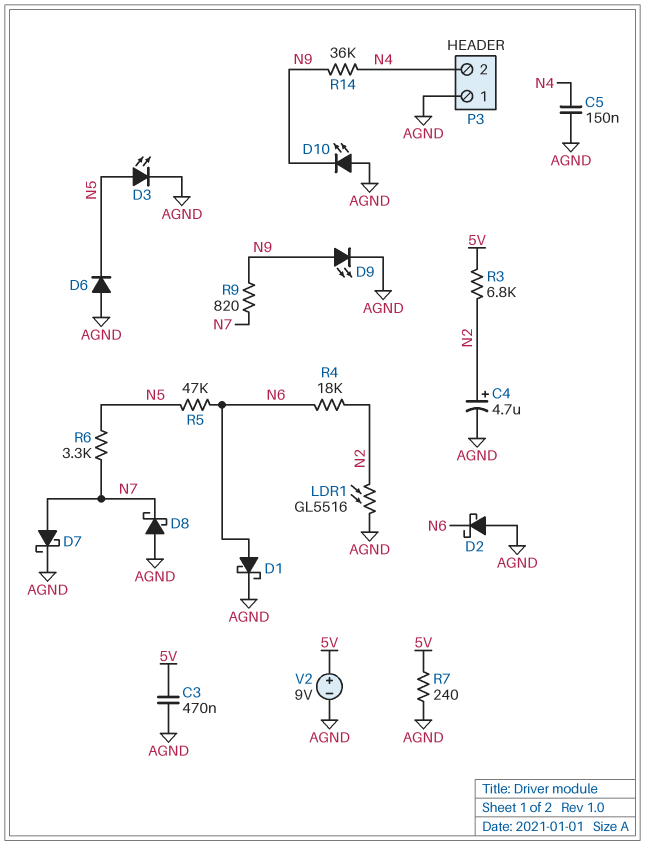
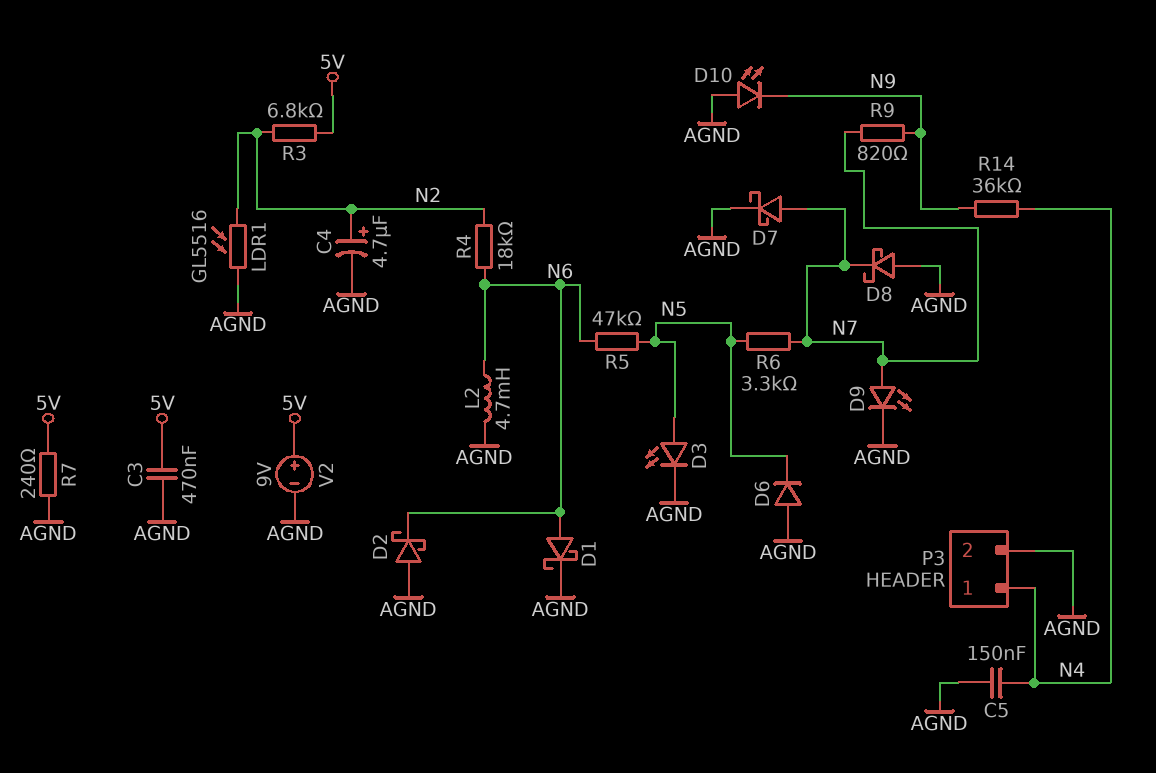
D9: LED (A N9, K AGND) -> LED (A N7, K AGND)
L2: none -> 4.7mH (AGND, N6)
P3 pin 1: AGND -> N4
P3 pin 2: N4 -> AGND

